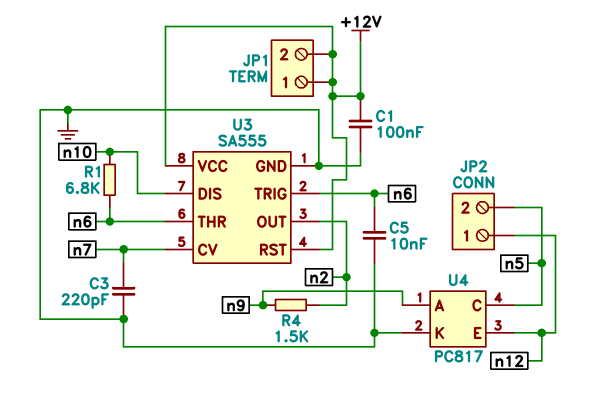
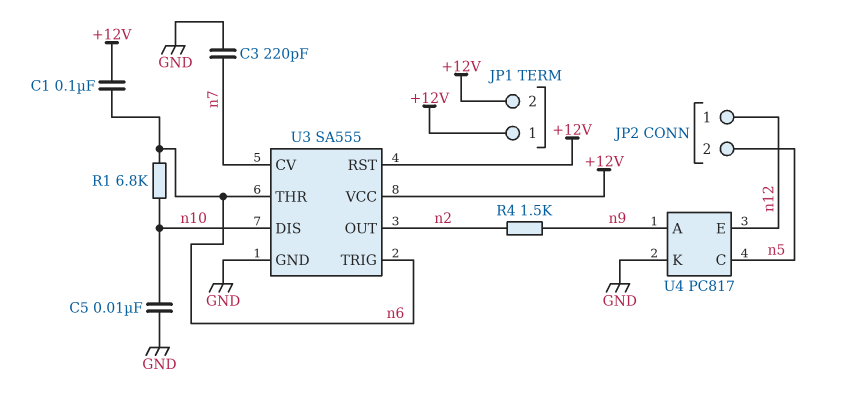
C1: 100nF (+12V, GND) -> 100nF (+12V, n6)
C5: 10nF (GND, n6) -> 10nF (GND, n10)

